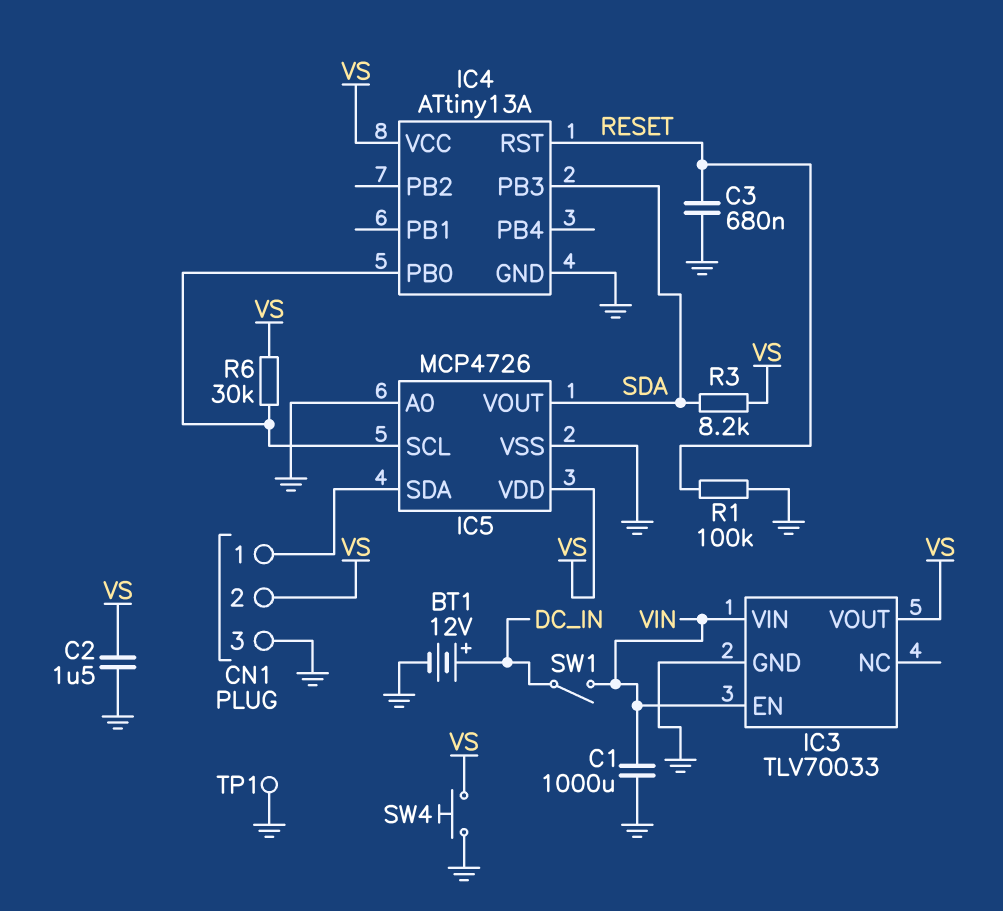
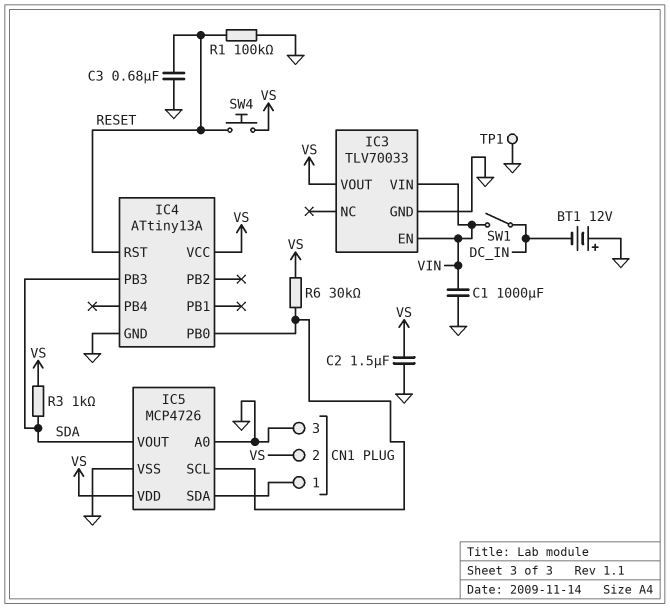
BT1: 12V (plus DC_IN, minus GND) -> 12V (plus GND, minus DC_IN)
R3: 8.2k (SDA, VS) -> 1k (SDA, VS)
SW4: button (GND, VS) -> button (RESET, VS)

